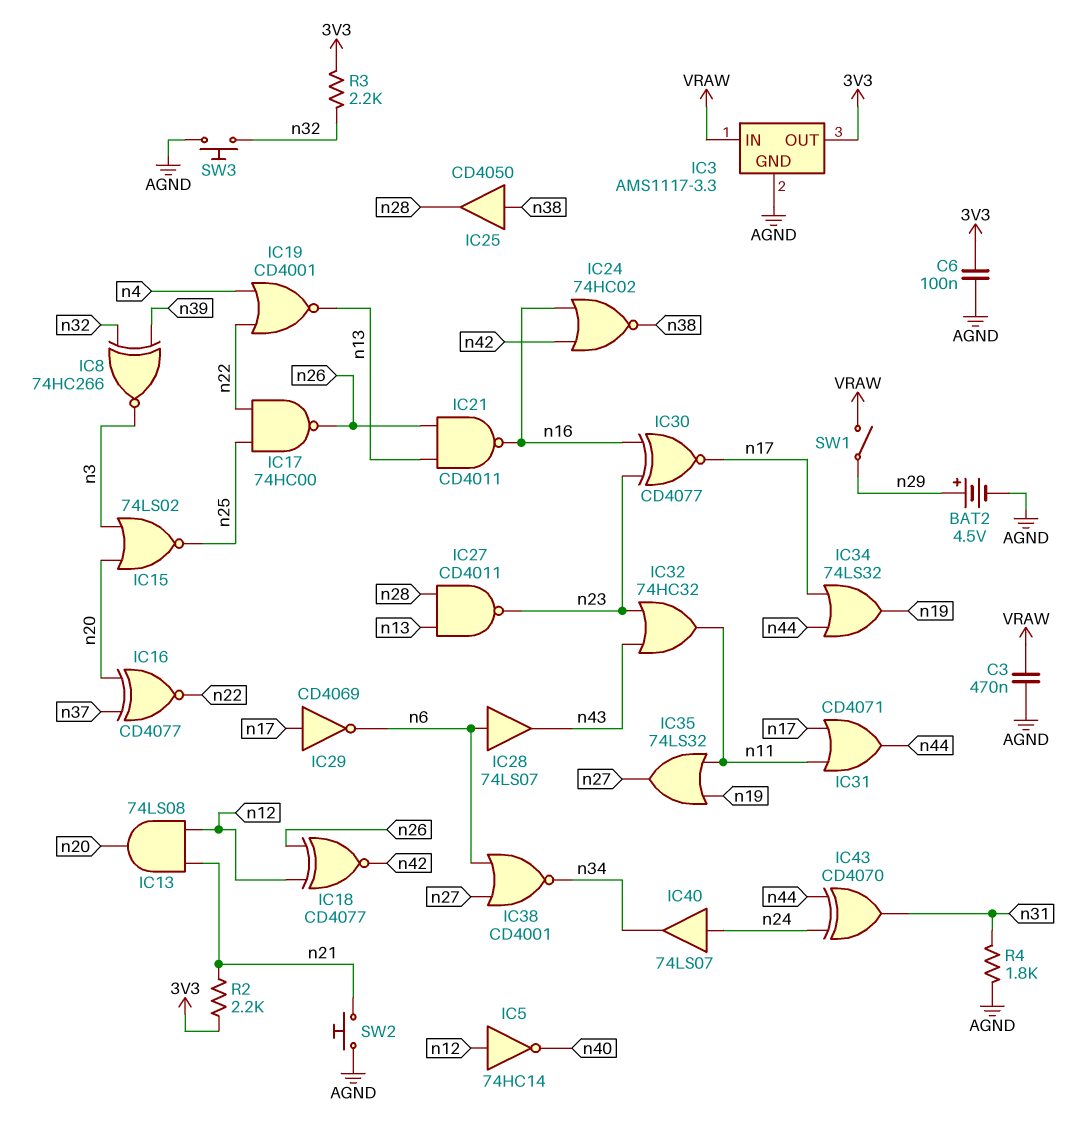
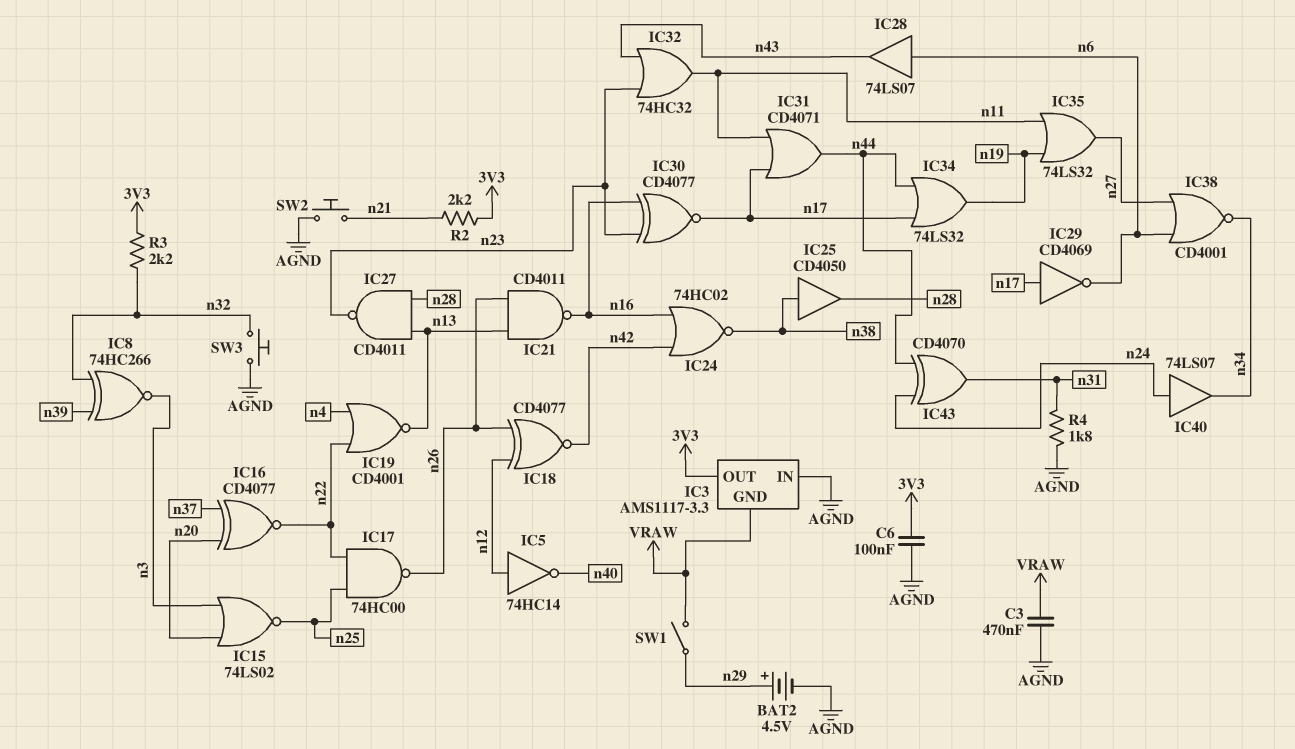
IC3 pin GND: AGND -> VRAW
IC3 pin IN: VRAW -> AGND
IC13: AND 74LS08 (in n12, in n21, out n20) -> none

